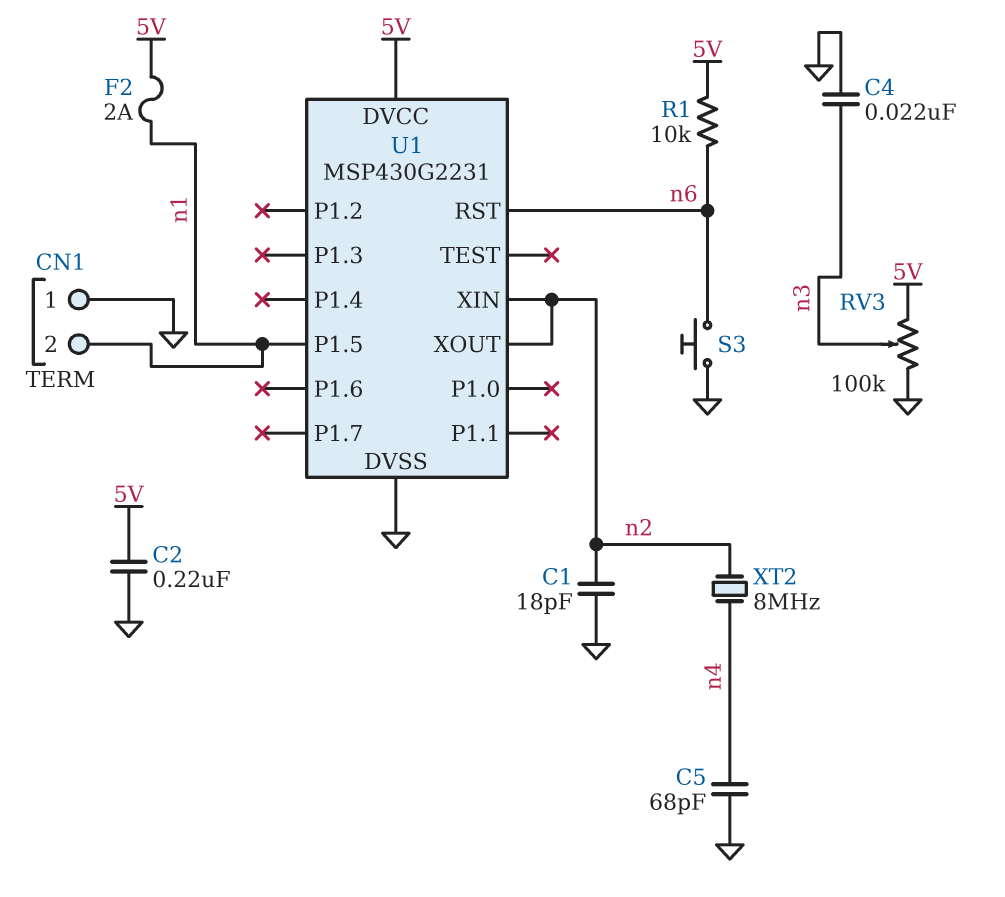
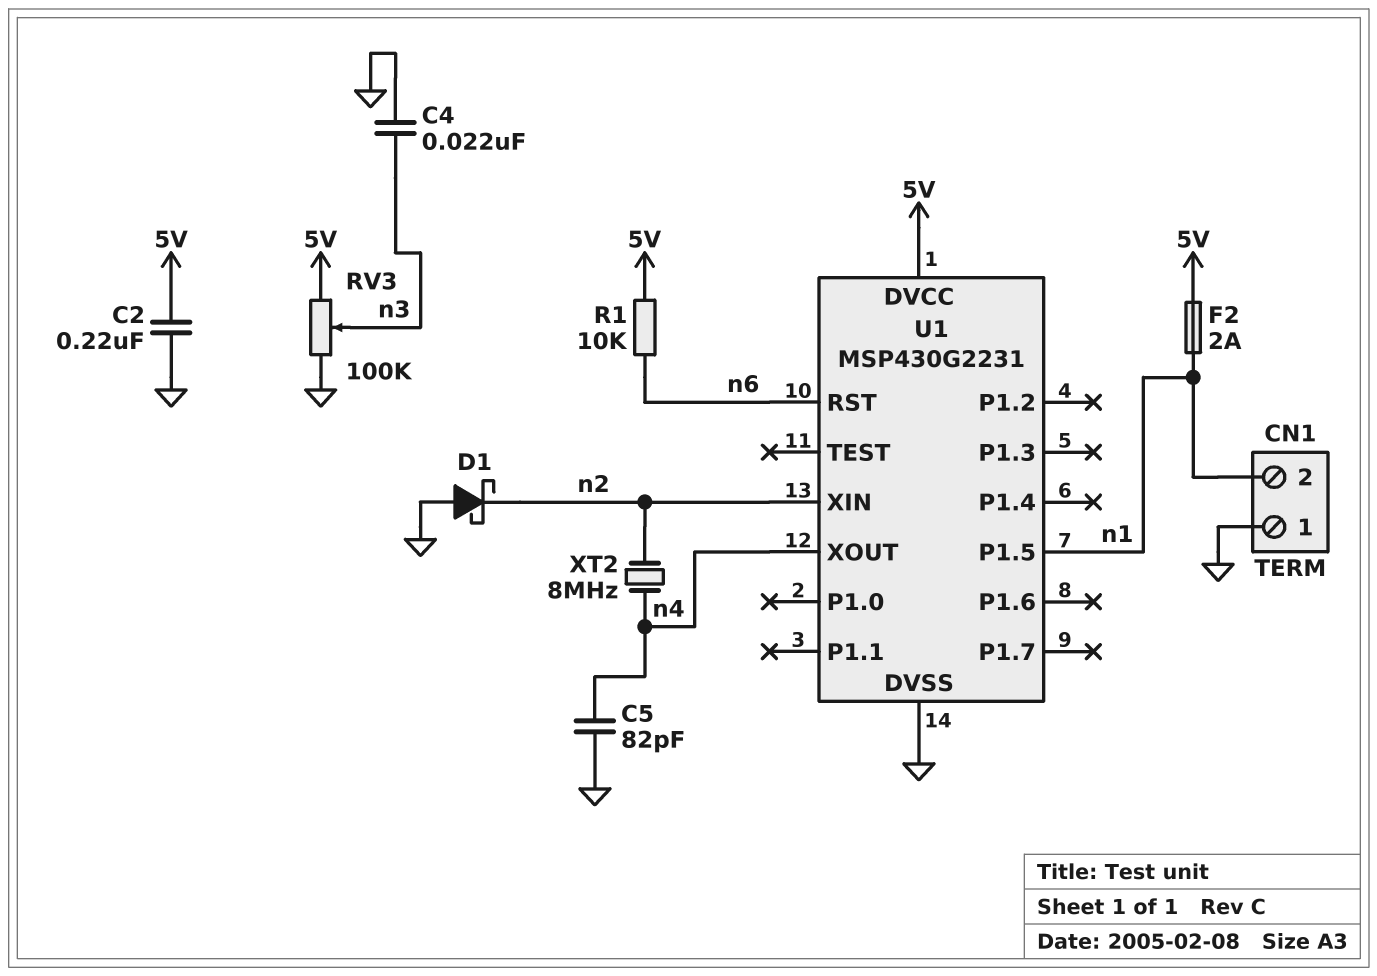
C1: 18pF (GND, n2) -> none
C5: 68pF (GND, n4) -> 82pF (GND, n4)
D1: none -> schottky (A GND, K n2)
S3: button (GND, n6) -> none
U1 pin XOUT: n2 -> n4

